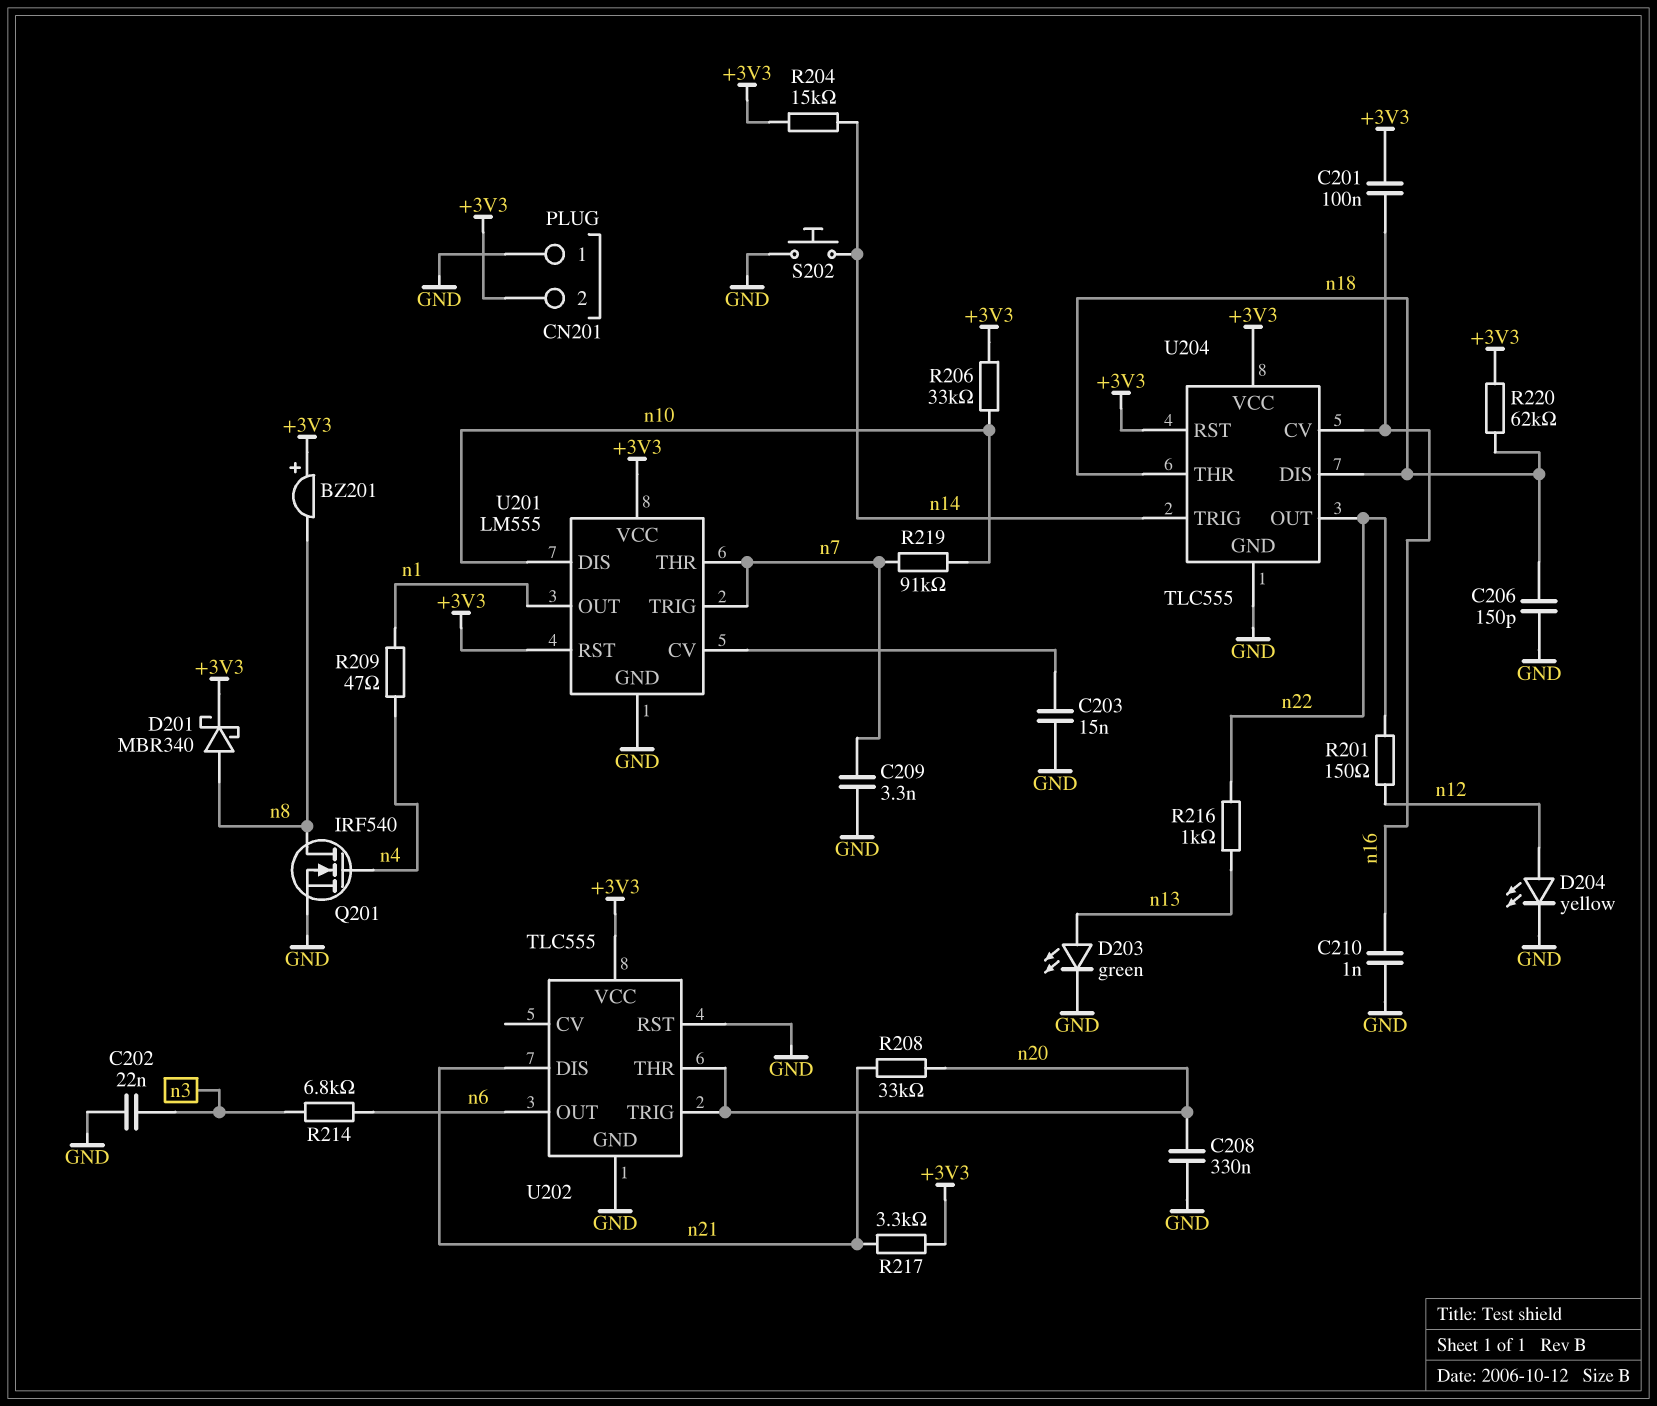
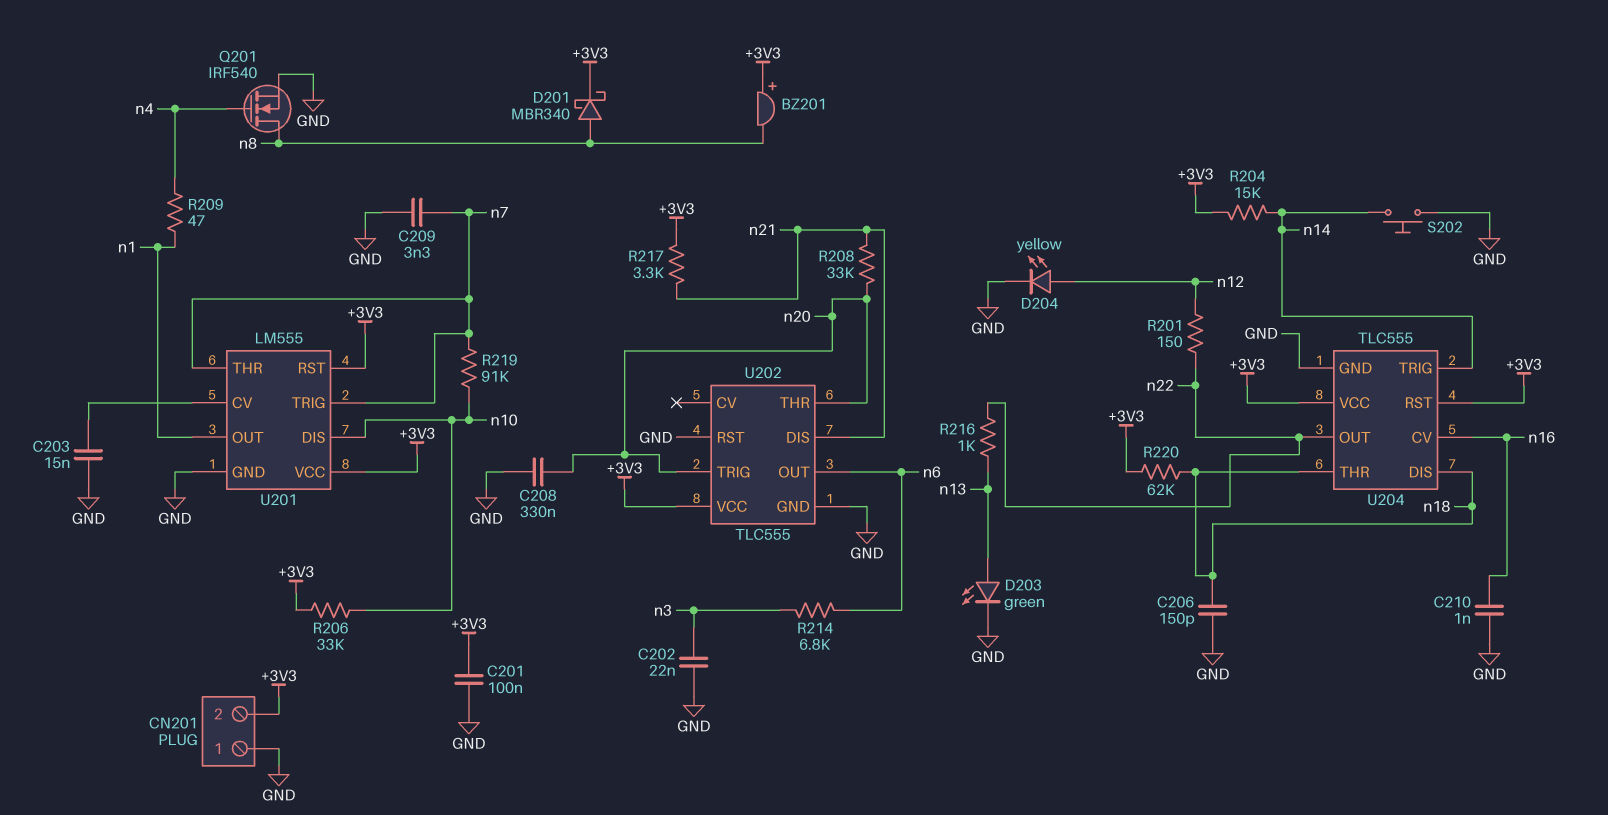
C201: 100nF (+3V3, n16) -> 100nF (+3V3, GND)

